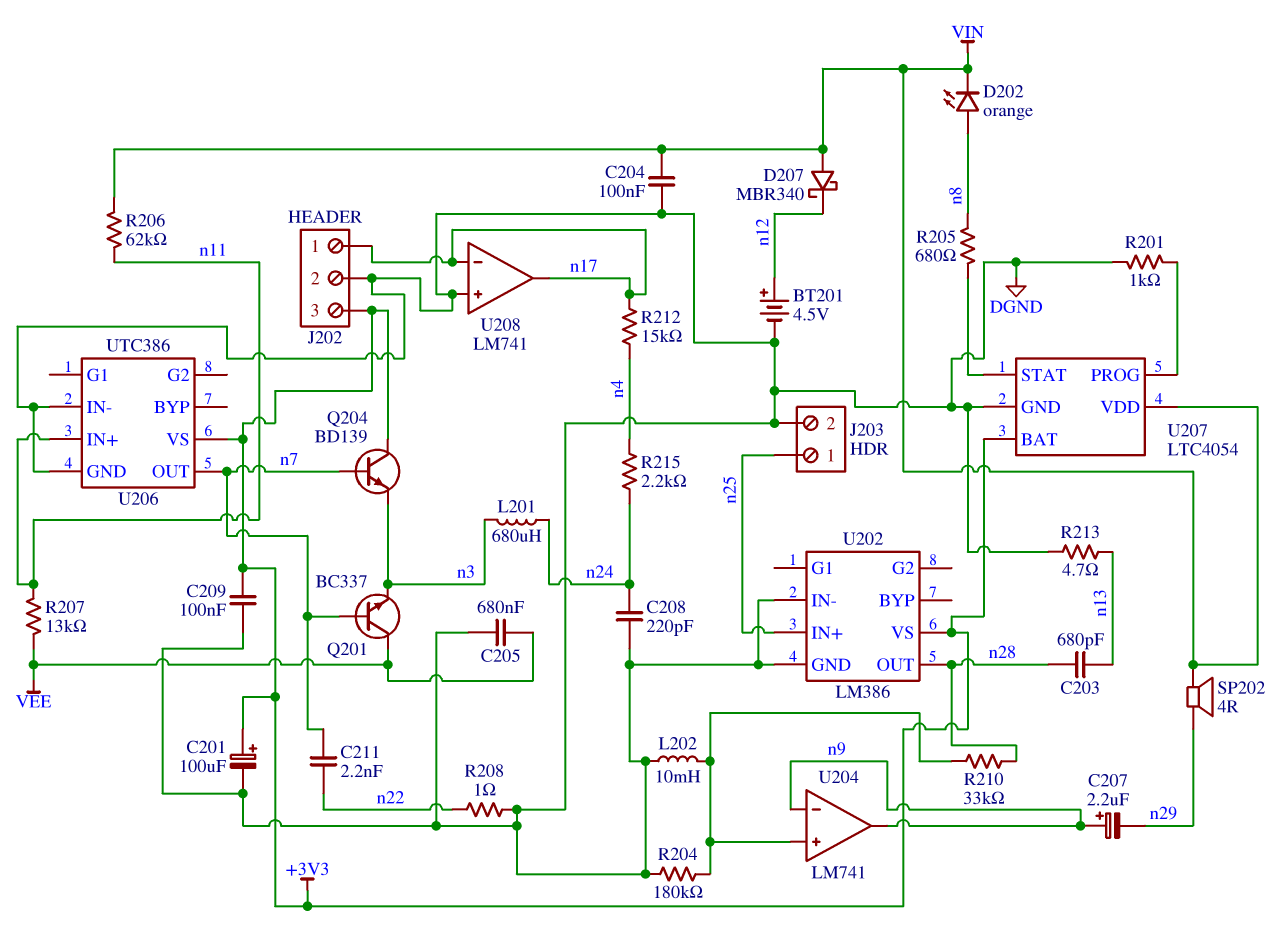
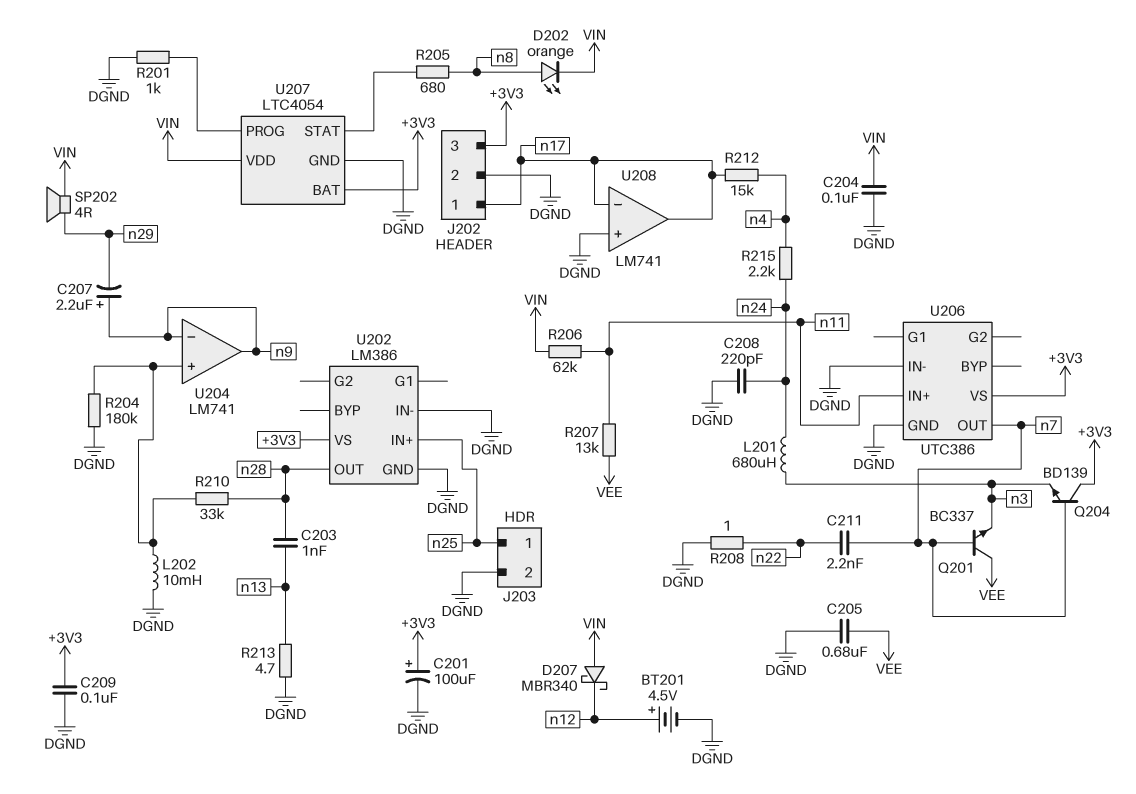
C203: 680pF (n13, n28) -> 1nF (n13, n28)

